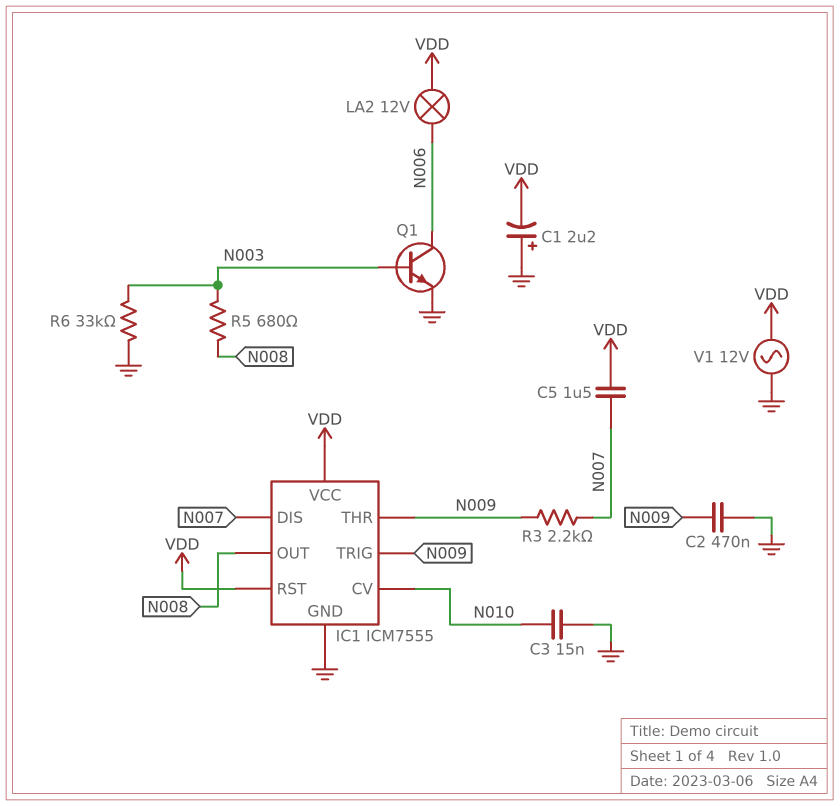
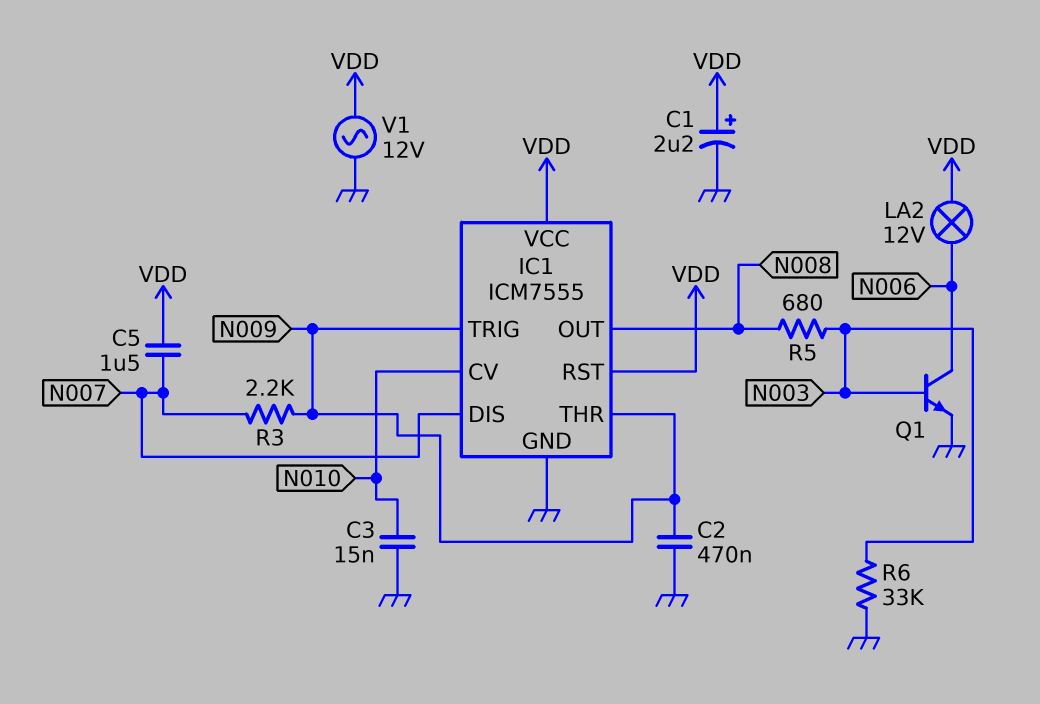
C1: 2.2uF (plus GND, minus VDD) -> 2.2uF (plus VDD, minus GND)

